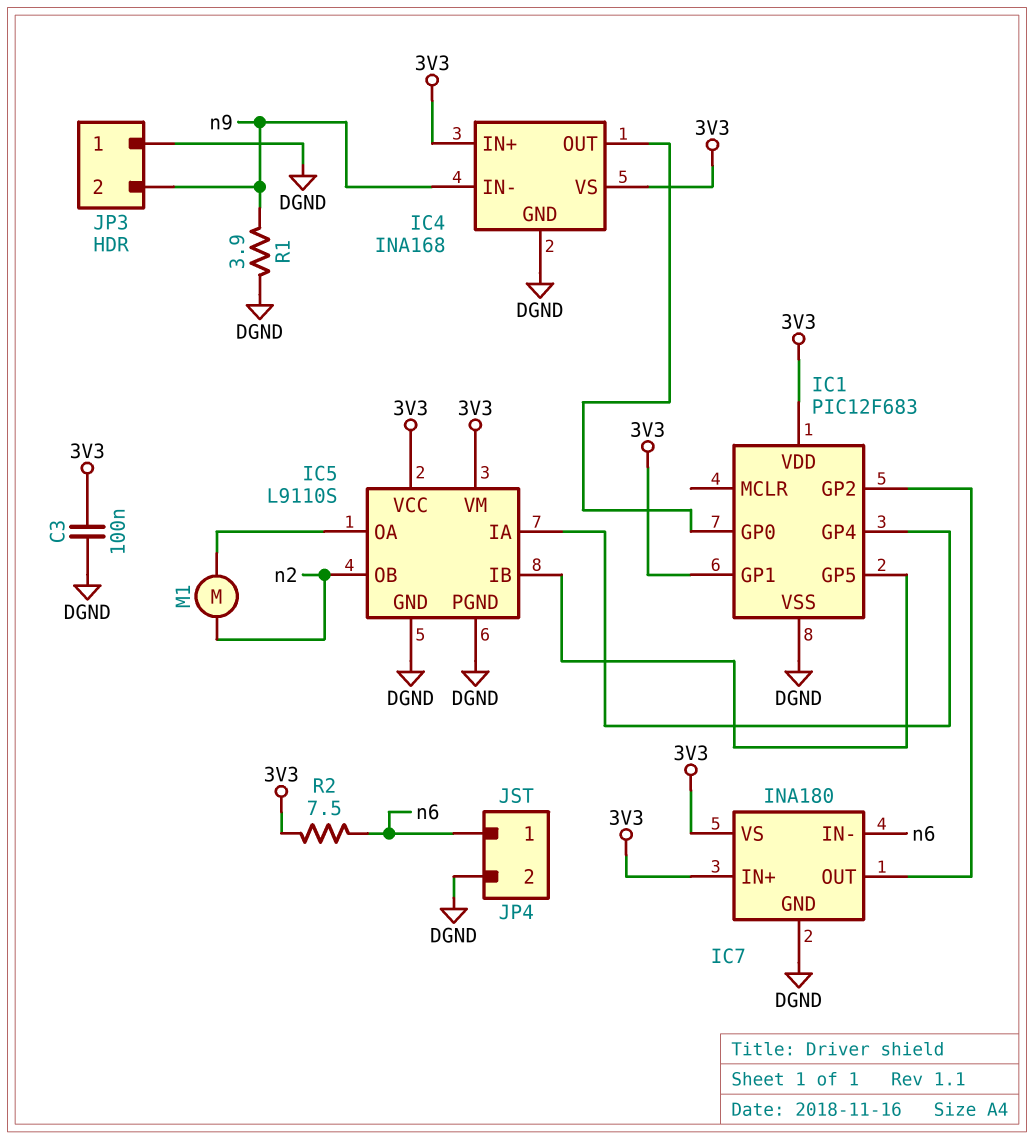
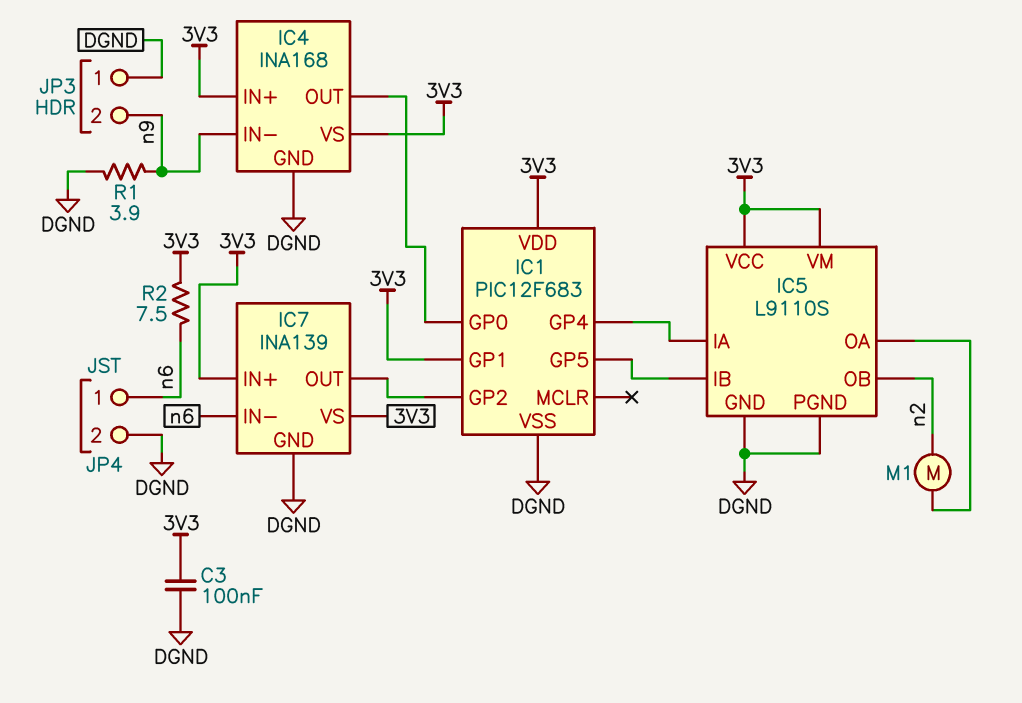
IC7: INA180 -> INA139

